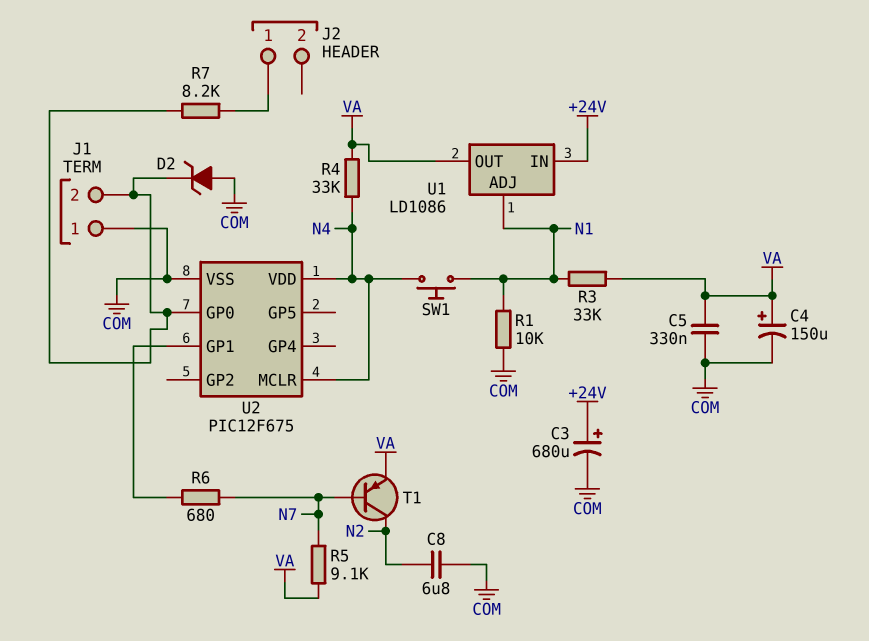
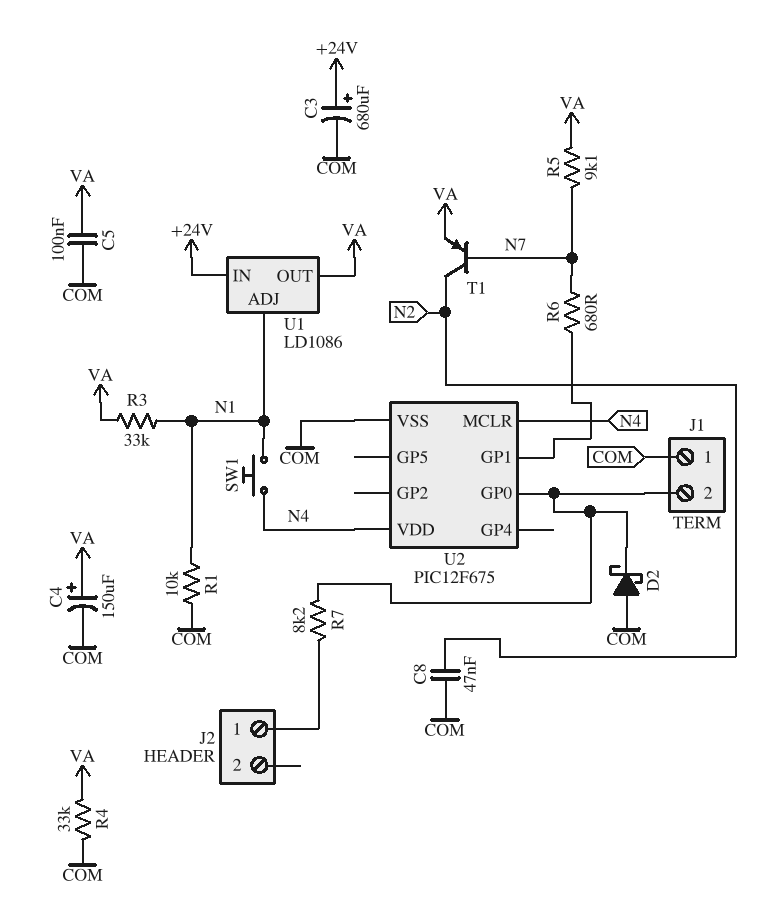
C5: 330nF (COM, VA) -> 100nF (COM, VA)
C8: 6.8uF (COM, N2) -> 47nF (COM, N2)
D2: zener (A COM, K J1/2) -> schottky (A COM, K J1/2)
R4: 33k (N4, VA) -> 33k (COM, VA)

